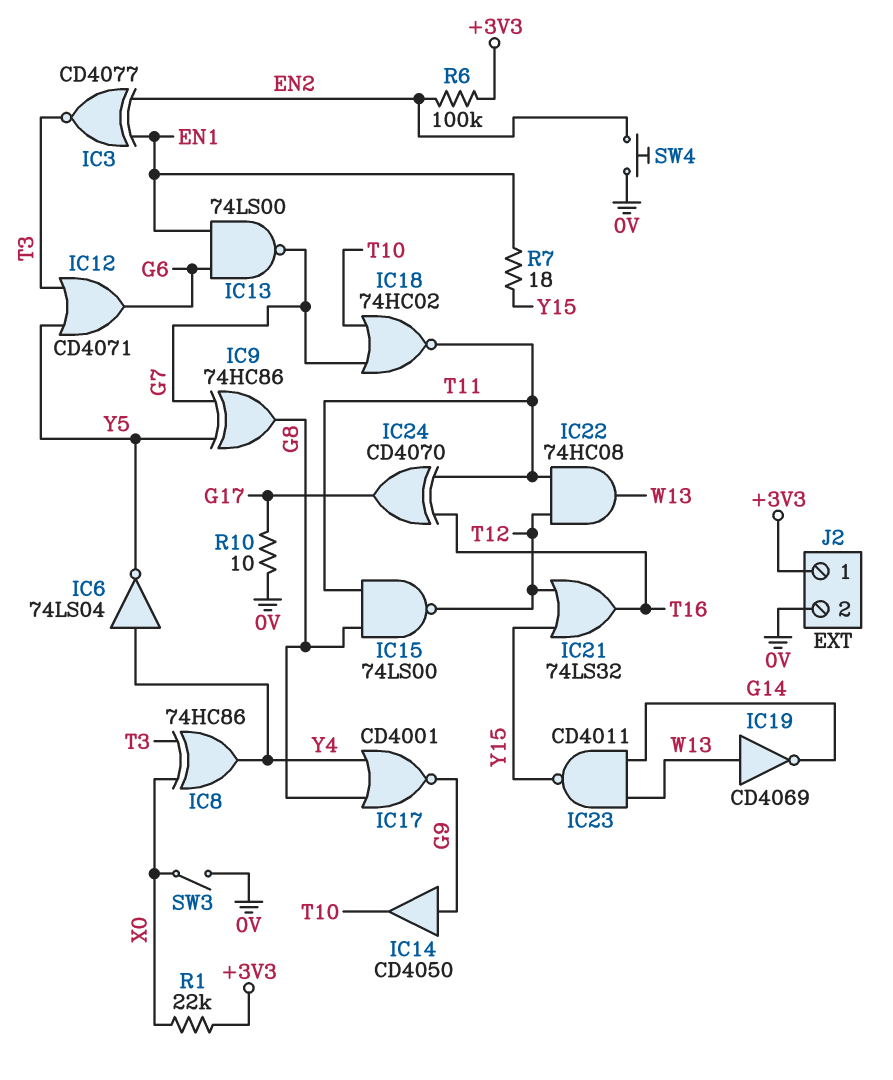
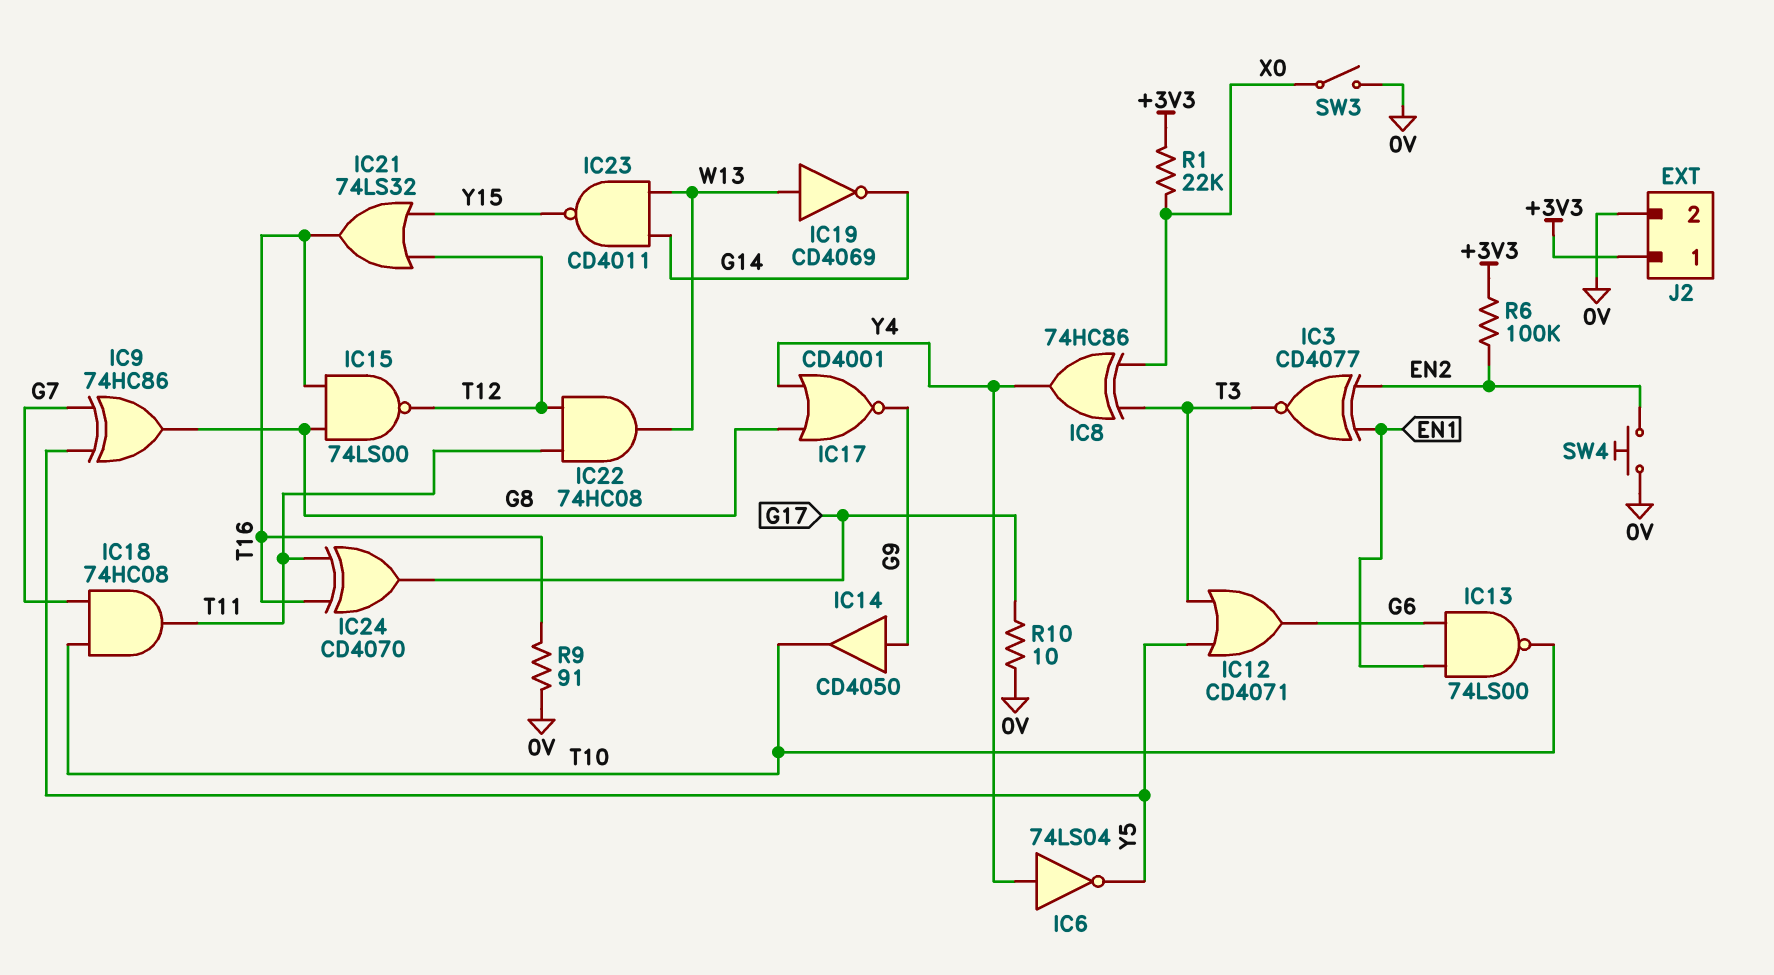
IC13: NAND 74LS00 (in EN1, in G6, out G7) -> NAND 74LS00 (in EN1, in G6, out T10)
IC15: NAND 74LS00 (in G8, in T11, out T12) -> NAND 74LS00 (in G8, in T16, out T12)
IC18: NOR 74HC02 (in G7, in T10, out T11) -> AND 74HC08 (in G7, in T10, out T11)
R7: 18 (EN1, Y15) -> none
R9: none -> 91 (0V, T16)

